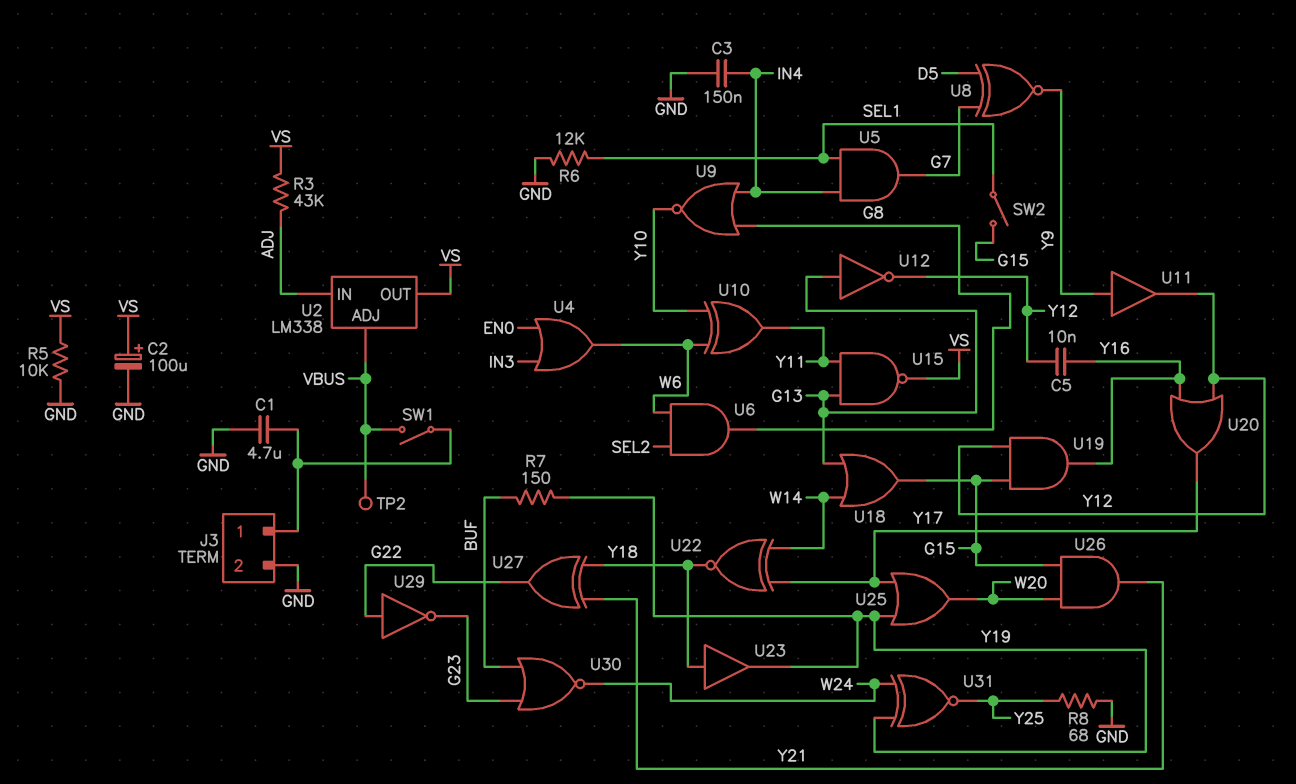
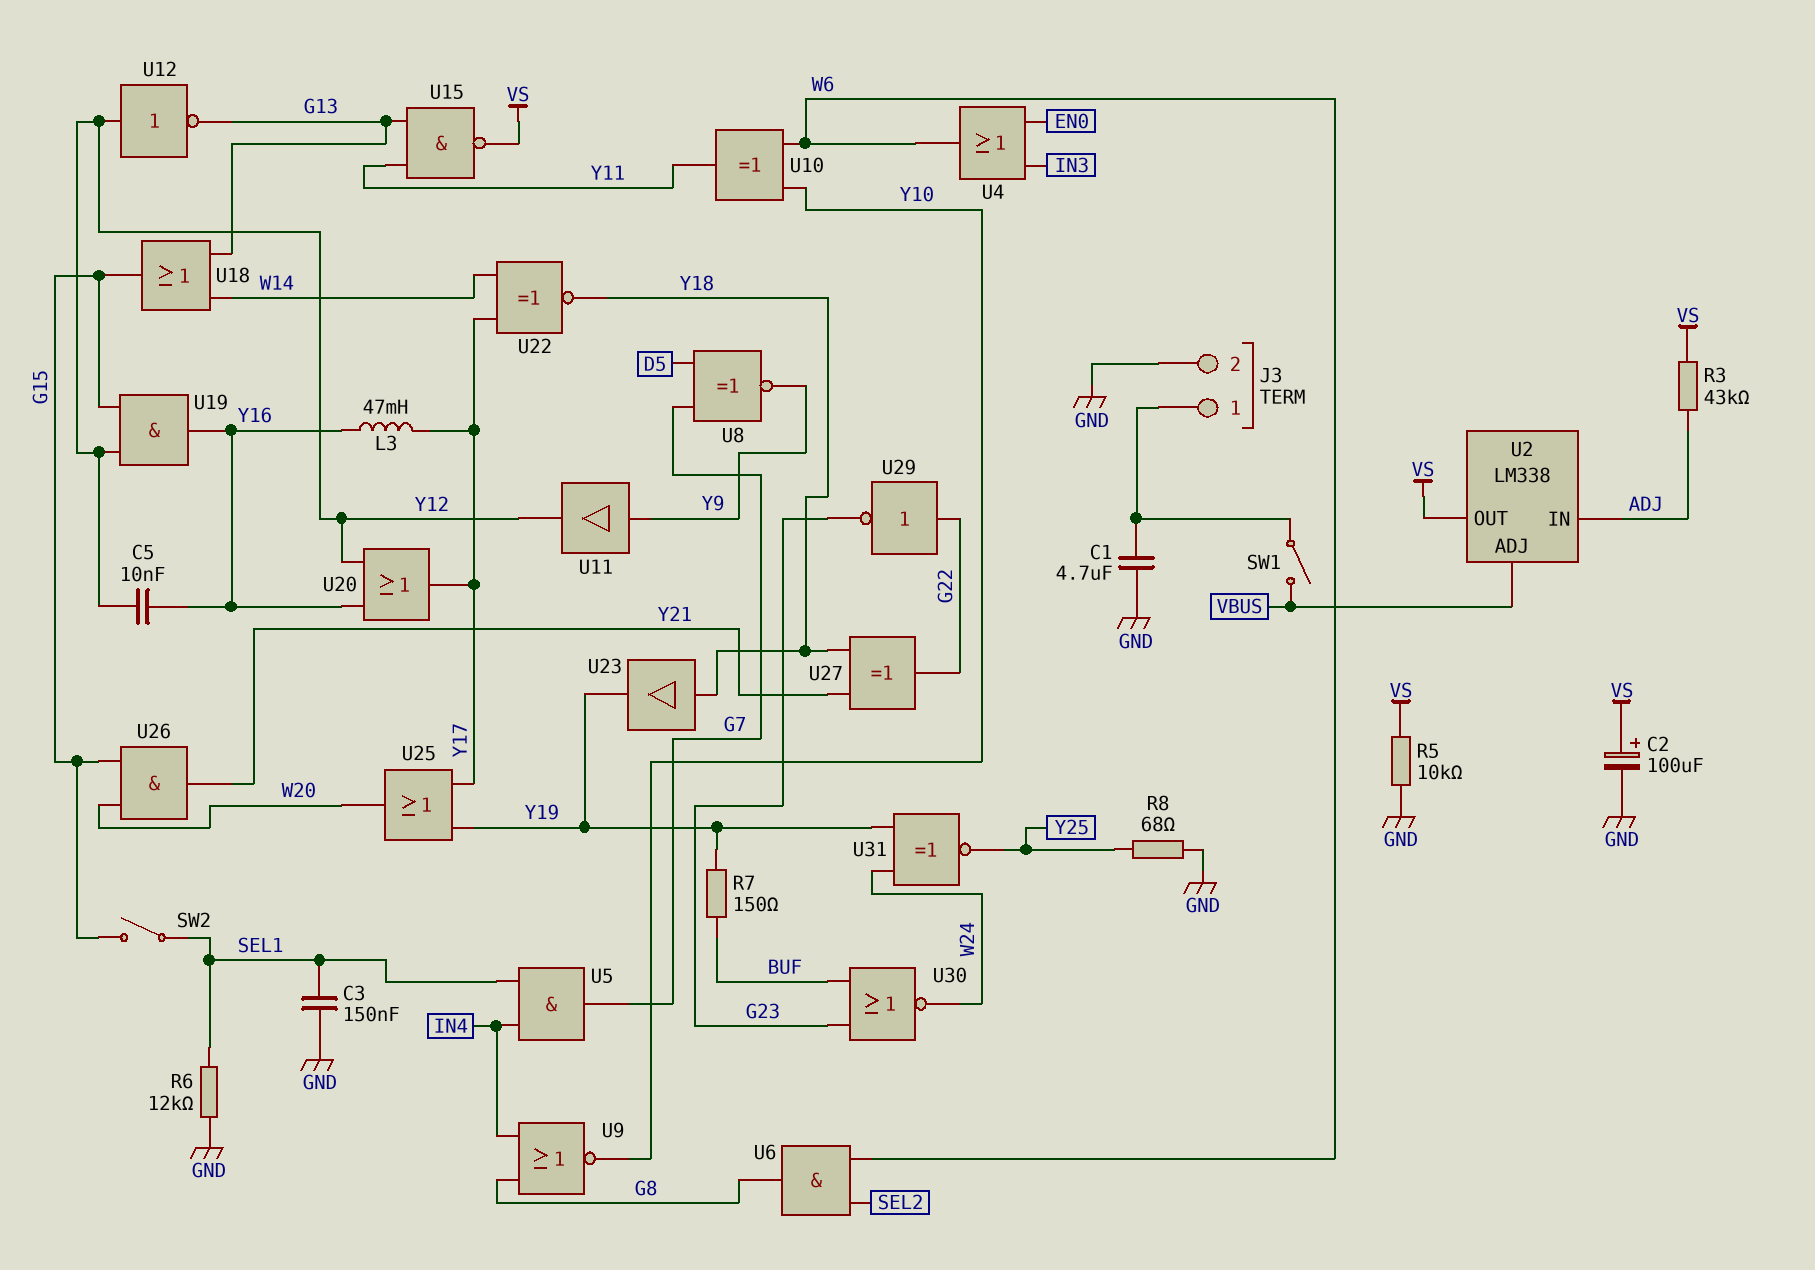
C3: 150nF (GND, IN4) -> 150nF (GND, SEL1)
L3: none -> 47mH (Y16, Y17)
TP2: test point (VBUS) -> none
U12: NOT (in G13, out Y12) -> NOT (in Y12, out G13)

